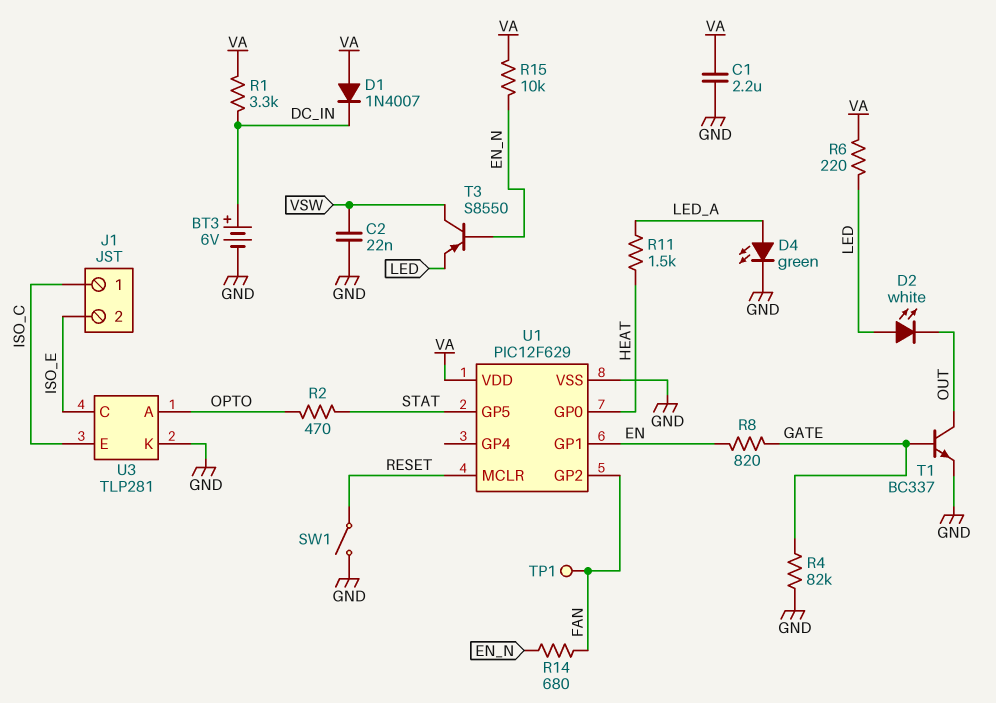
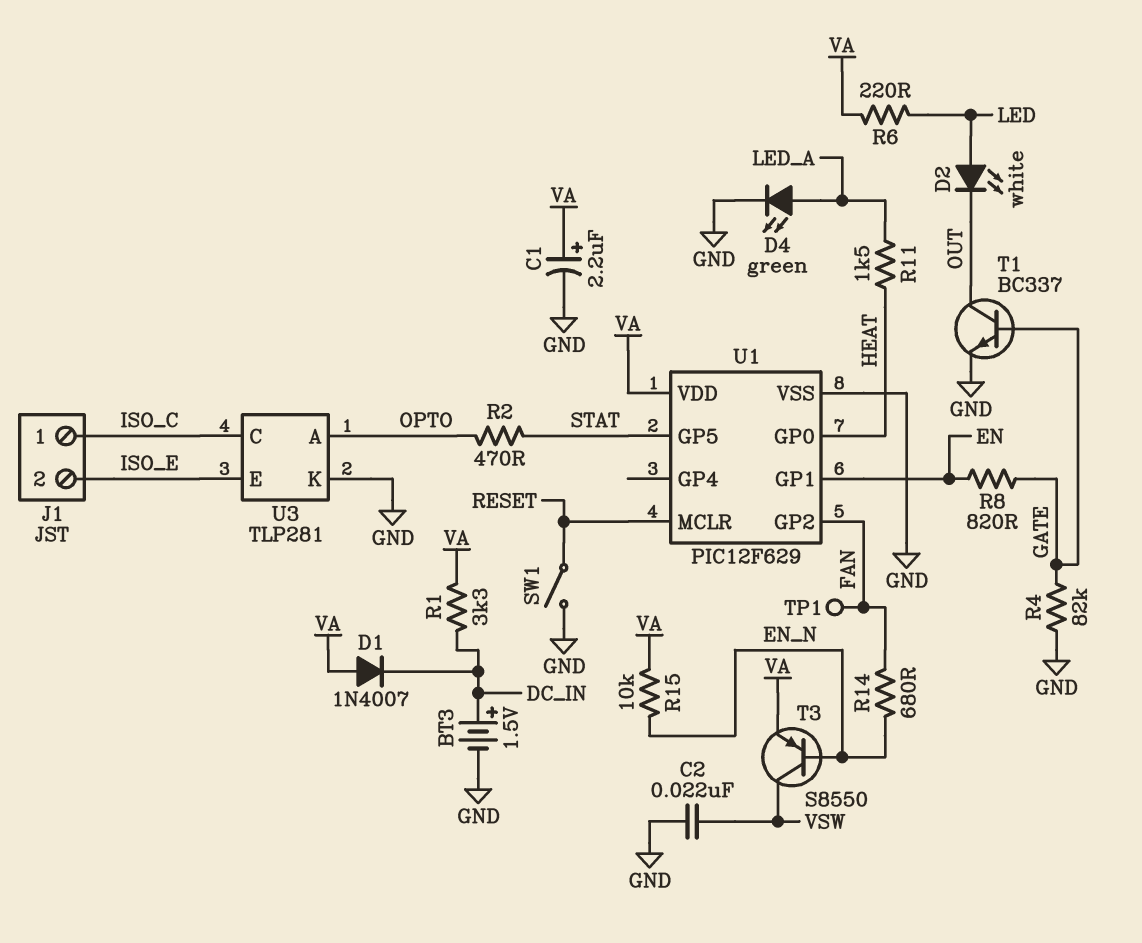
BT3: 6V (plus DC_IN, minus GND) -> 1.5V (plus DC_IN, minus GND)
C1: 2.2uF (GND, VA) -> 2.2uF (plus VA, minus GND)
T3: PNP S8550 (B EN_N, C VSW, E LED) -> PNP S8550 (B EN_N, C VSW, E VA)
U3 pin C: ISO_E -> ISO_C
U3 pin E: ISO_C -> ISO_E

